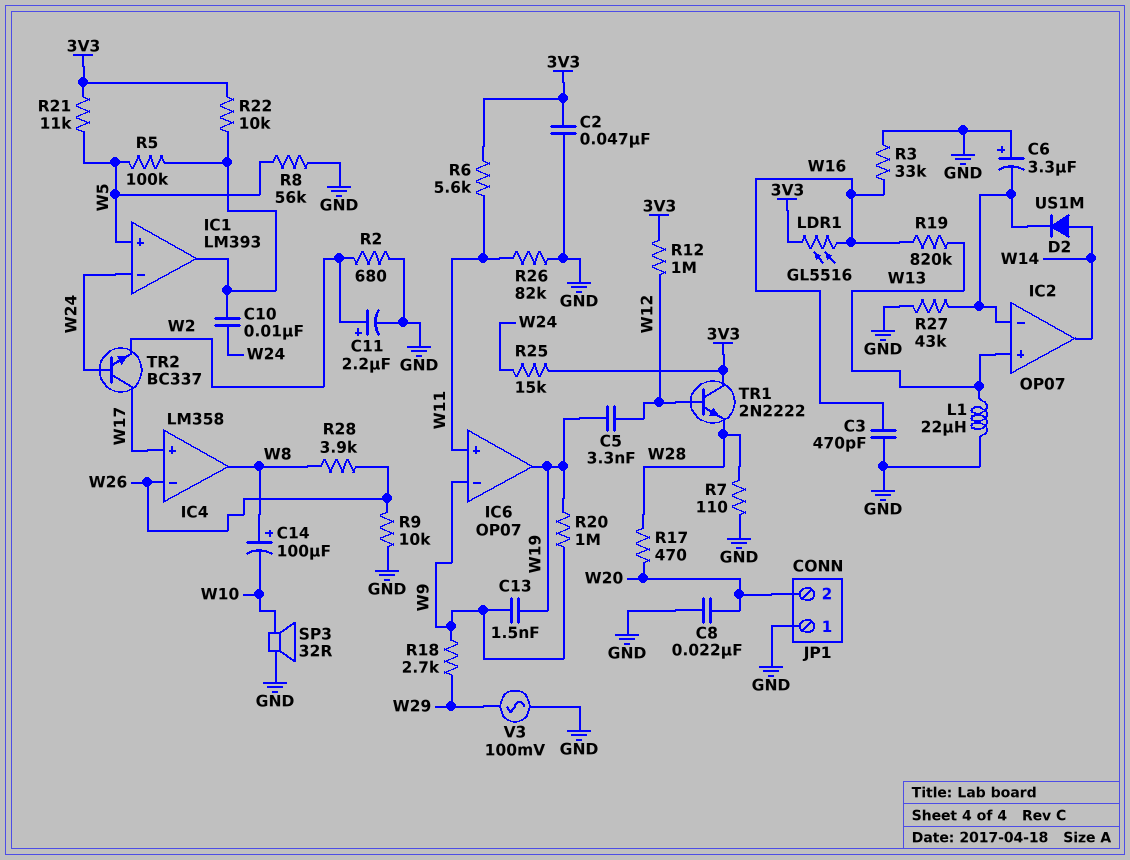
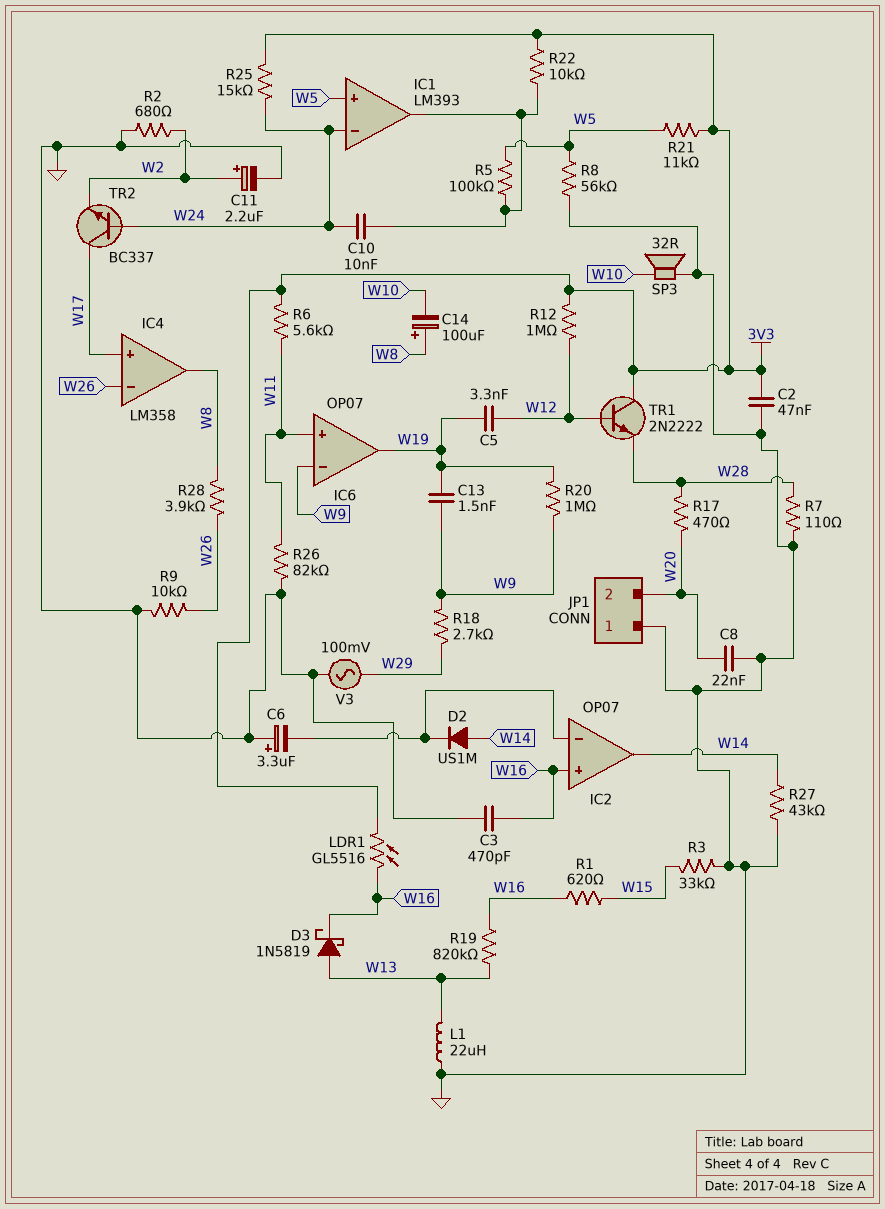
D3: none -> schottky 1N5819 (A W13, K W16)
IC2 pin in+: W13 -> W16
R1: none -> 620 (W15, W16)
R3: 33k (GND, W16) -> 33k (GND, W15)
R27: 43k (GND, IC2/in-) -> 43k (GND, W14)

